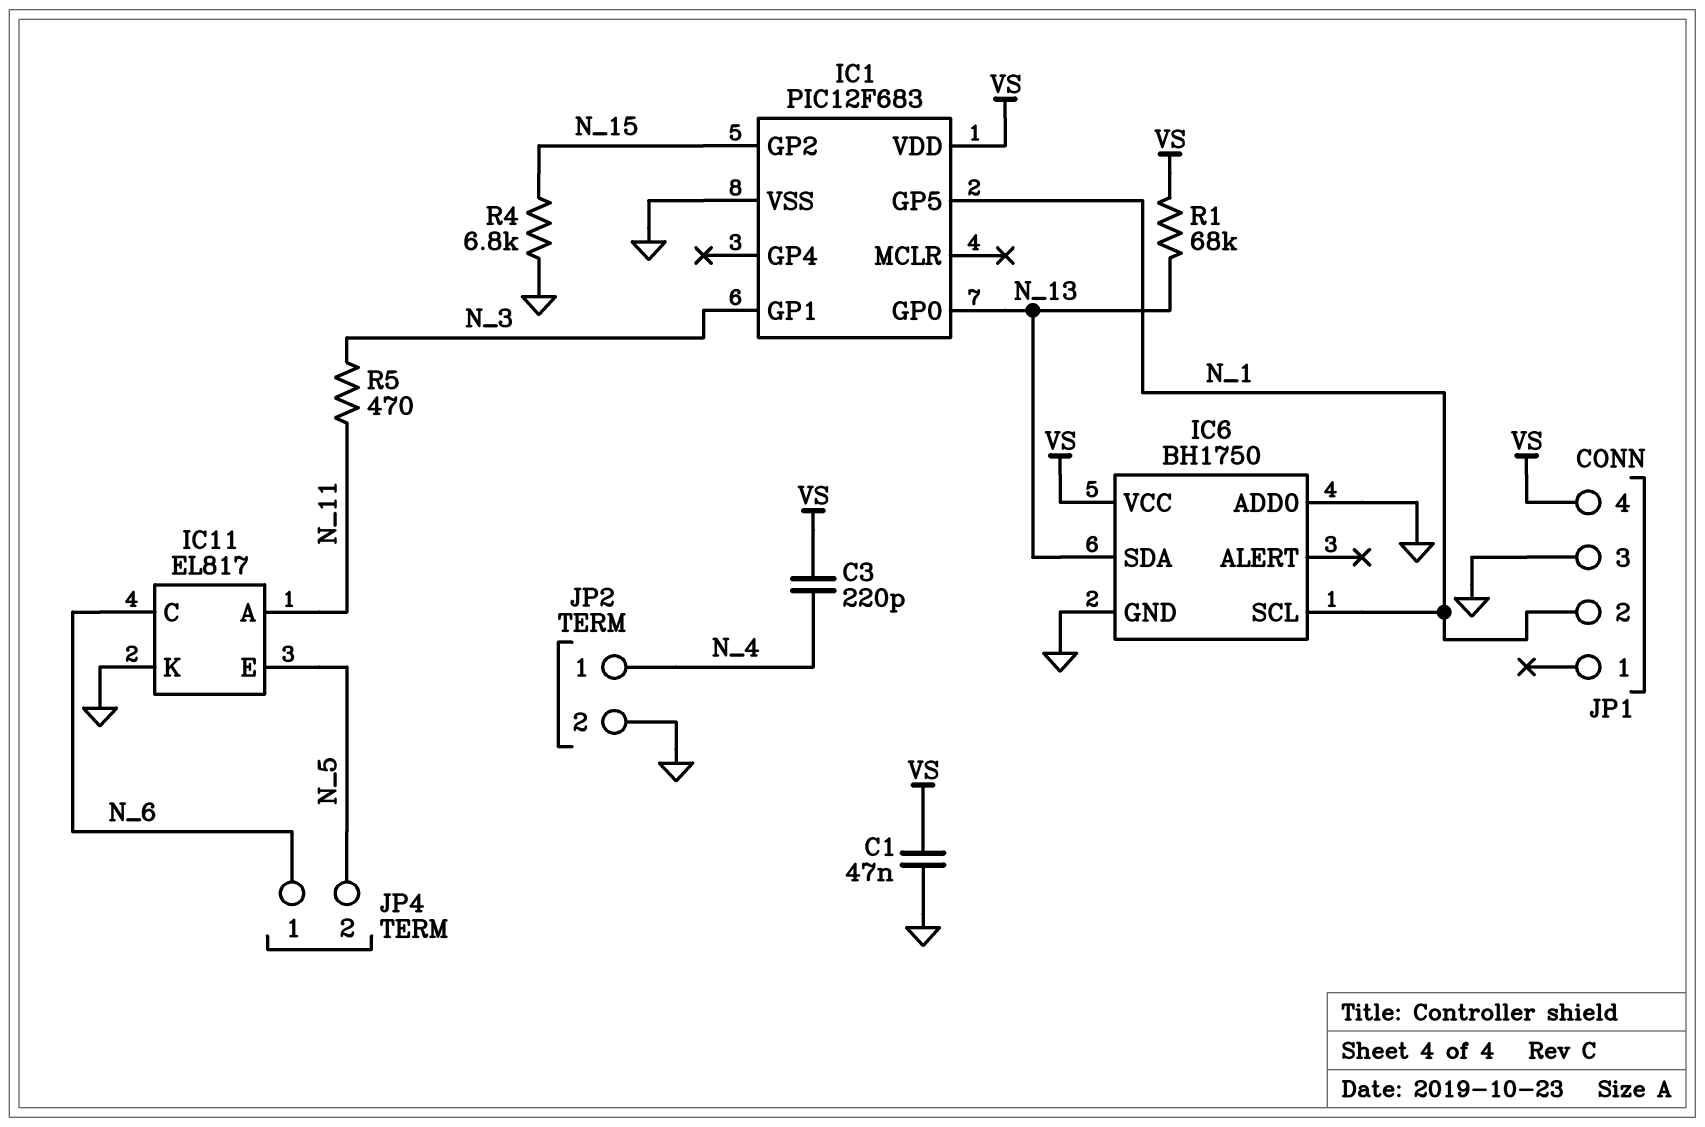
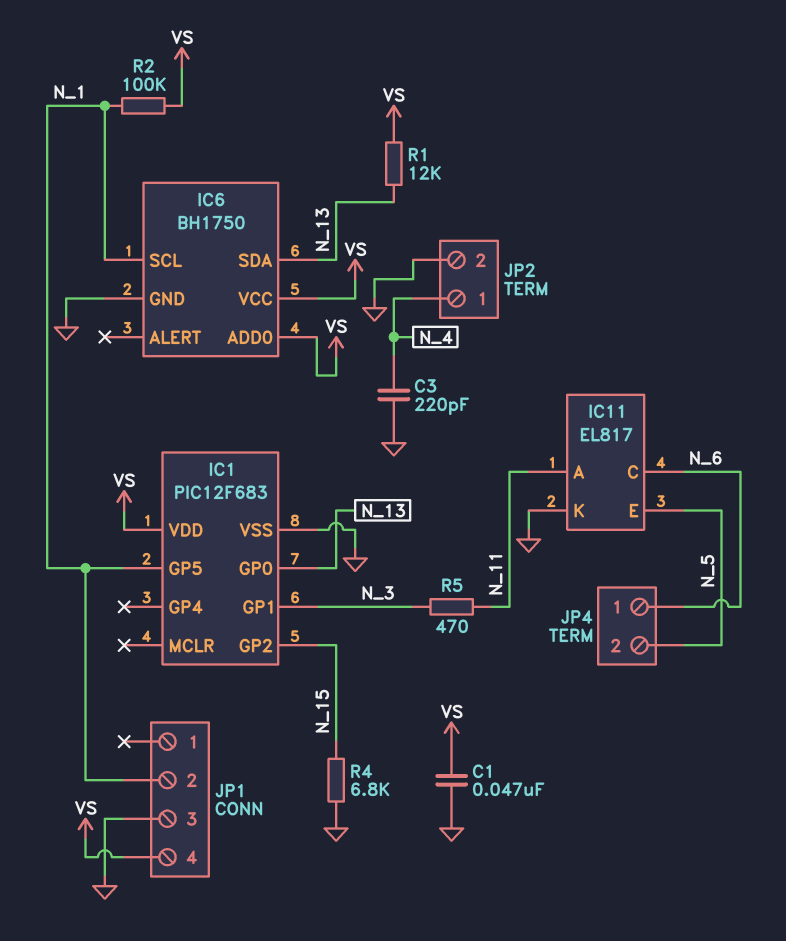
C3: 220pF (N_4, VS) -> 220pF (GND, N_4)
IC6 pin ADD0: GND -> VS
R1: 68k (N_13, VS) -> 12k (N_13, VS)
R2: none -> 100k (N_1, VS)

